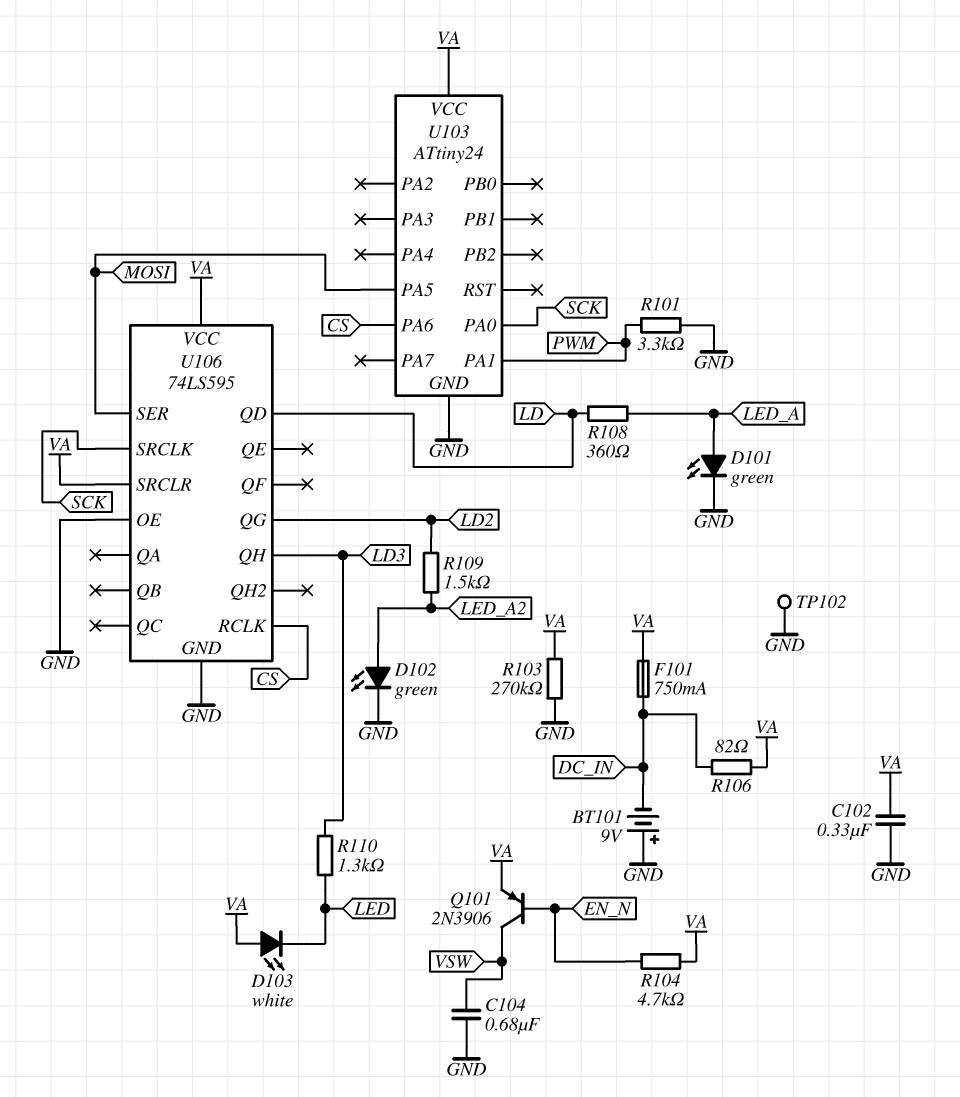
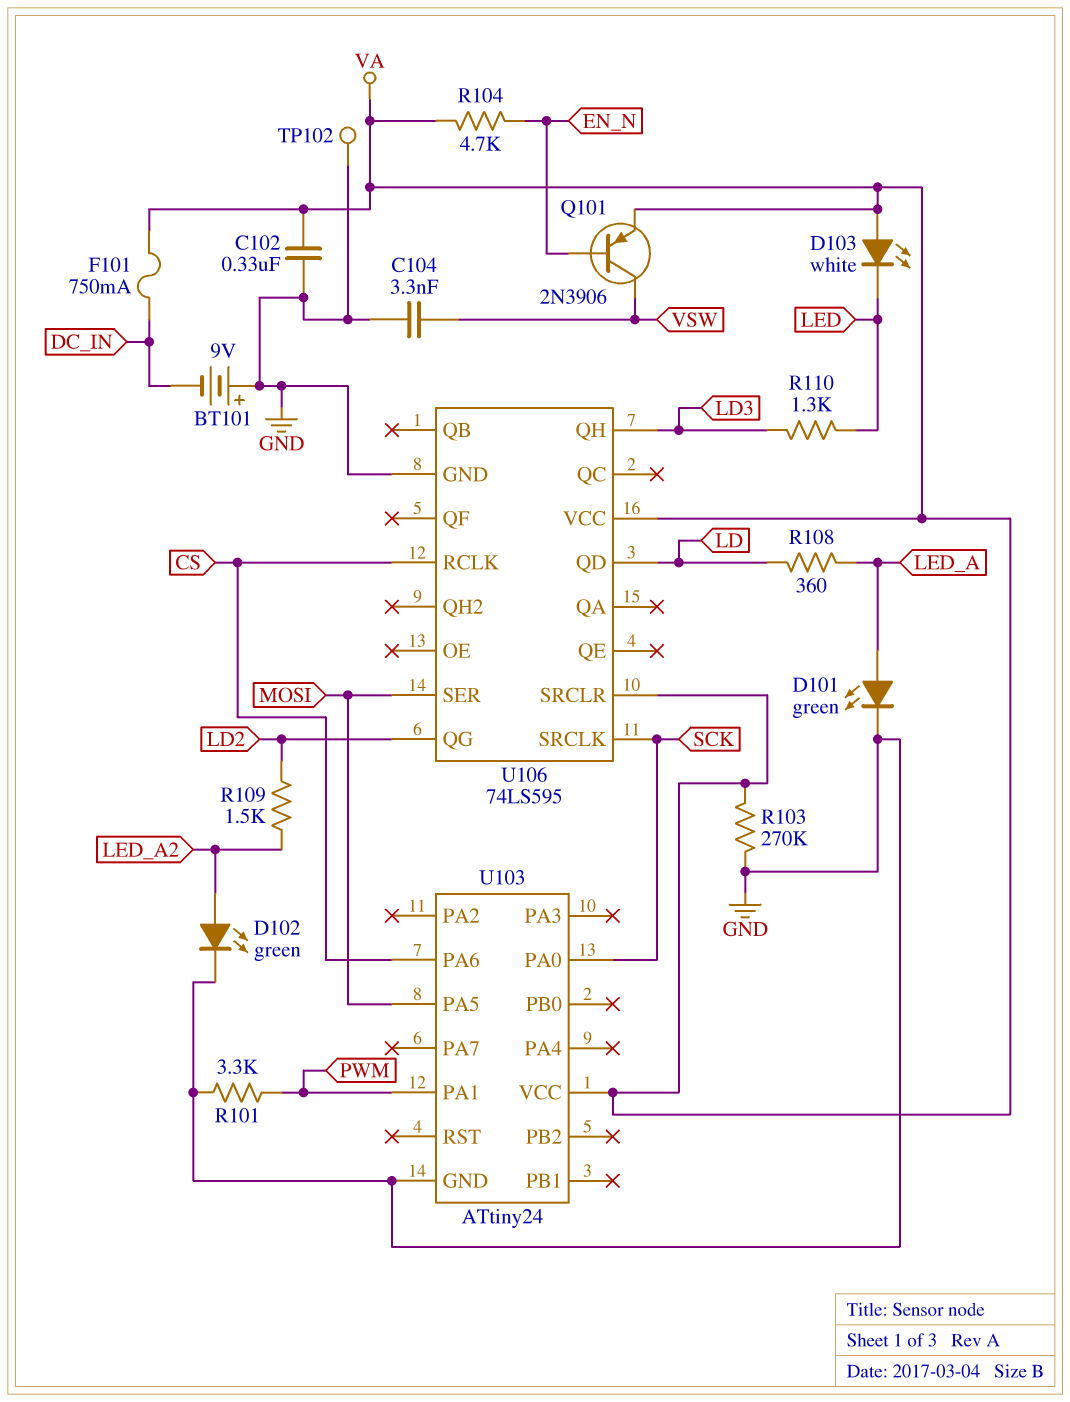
C104: 680nF (GND, VSW) -> 3.3nF (GND, VSW)
R106: 82 (DC_IN, VA) -> none
U106 pin OE: GND -> none

